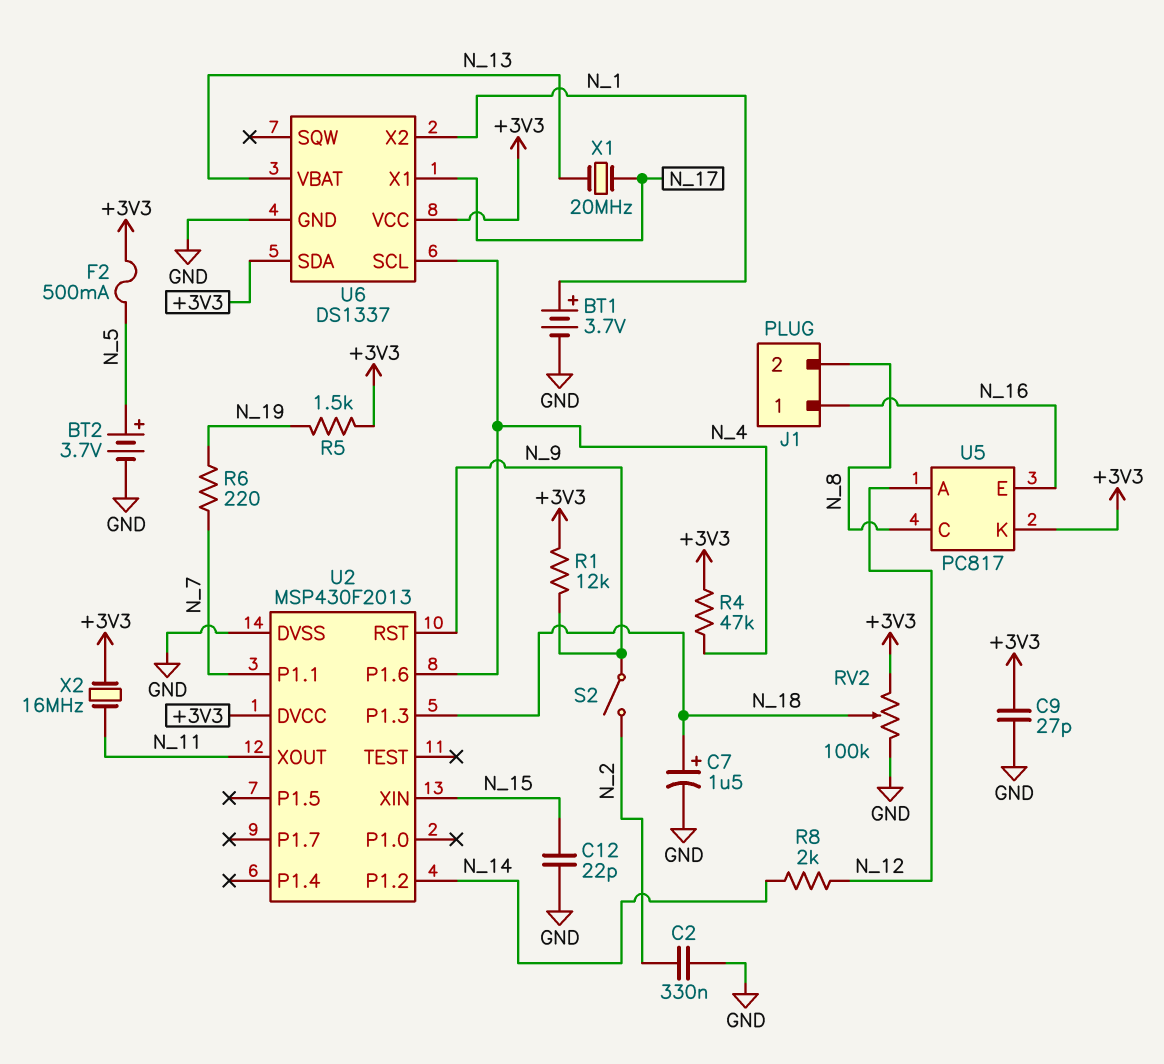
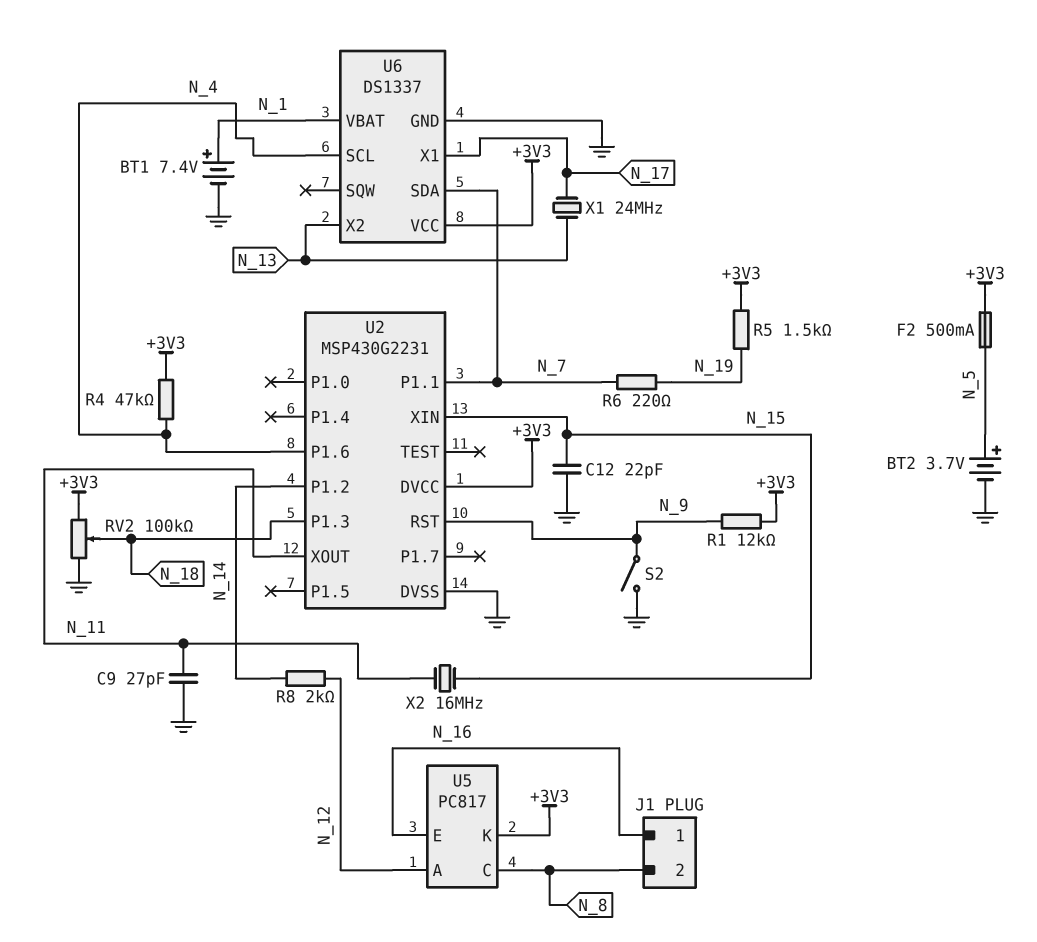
BT1: 3.7V (plus N_1, minus GND) -> 7.4V (plus N_1, minus GND)
C2: 330nF (GND, N_2) -> none
C7: 1.5uF (plus N_18, minus GND) -> none
C9: 27pF (+3V3, GND) -> 27pF (GND, N_11)
S2: switch (N_2, N_9) -> switch (GND, N_9)
U2: MSP430F2013 -> MSP430G2231
U6 pin SDA: +3V3 -> N_7
U6 pin VBAT: N_13 -> N_1
U6 pin X2: N_1 -> N_13
X1: 20MHz (N_13, N_17) -> 24MHz (N_13, N_17)
X2: 16MHz (+3V3, N_11) -> 16MHz (N_11, N_15)

